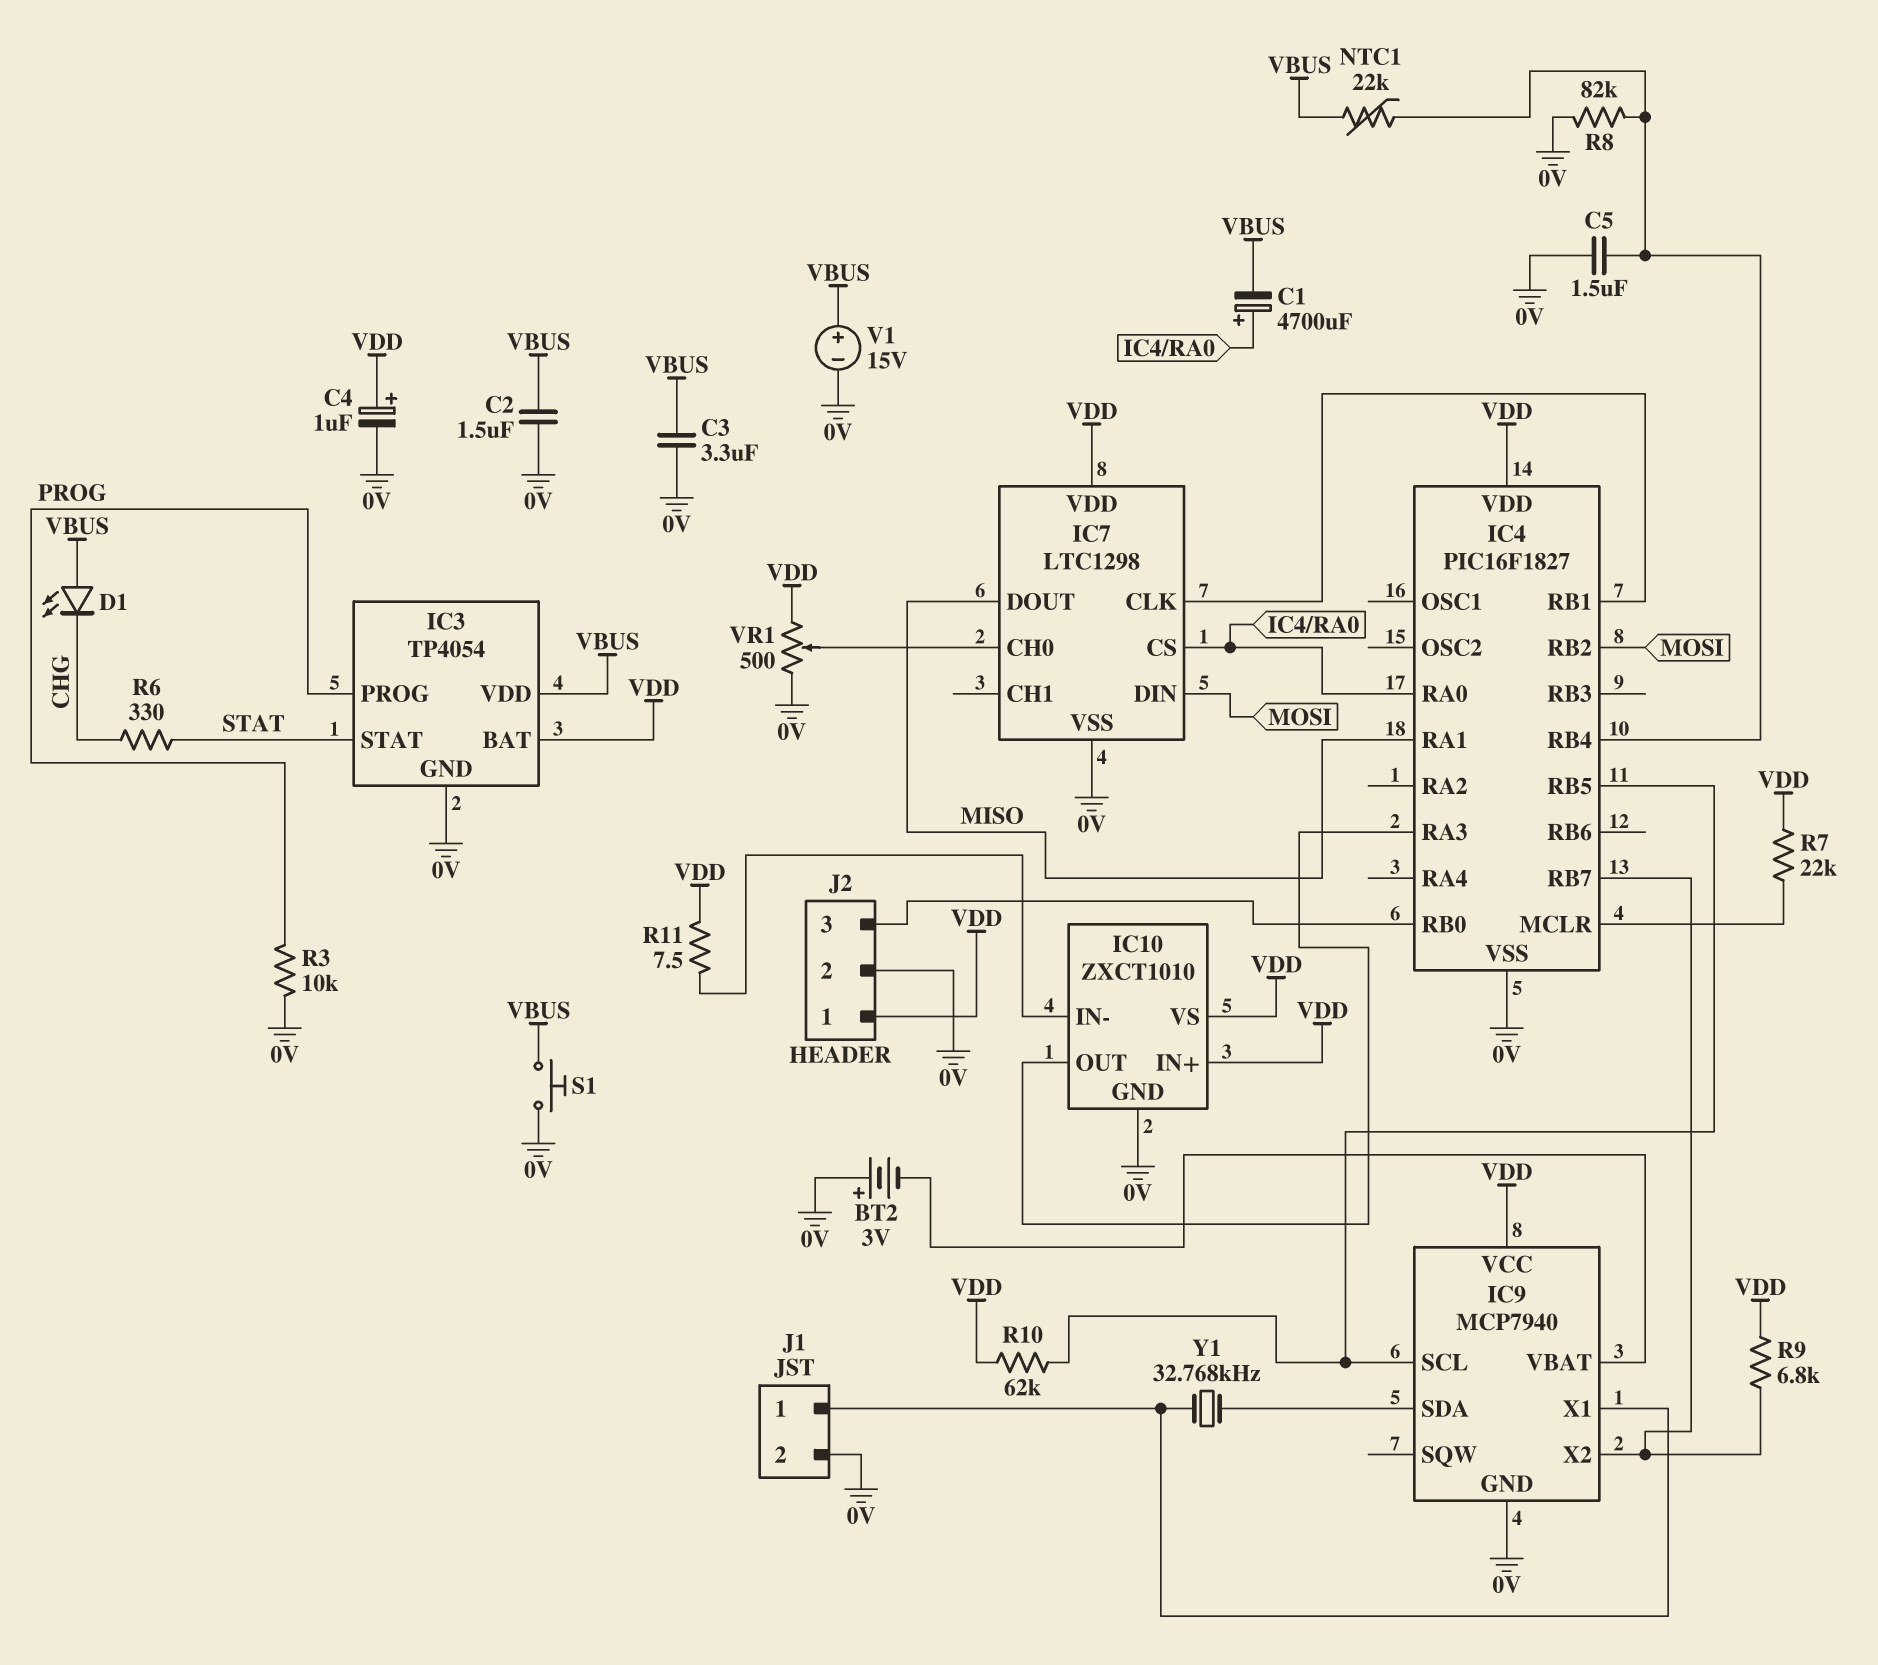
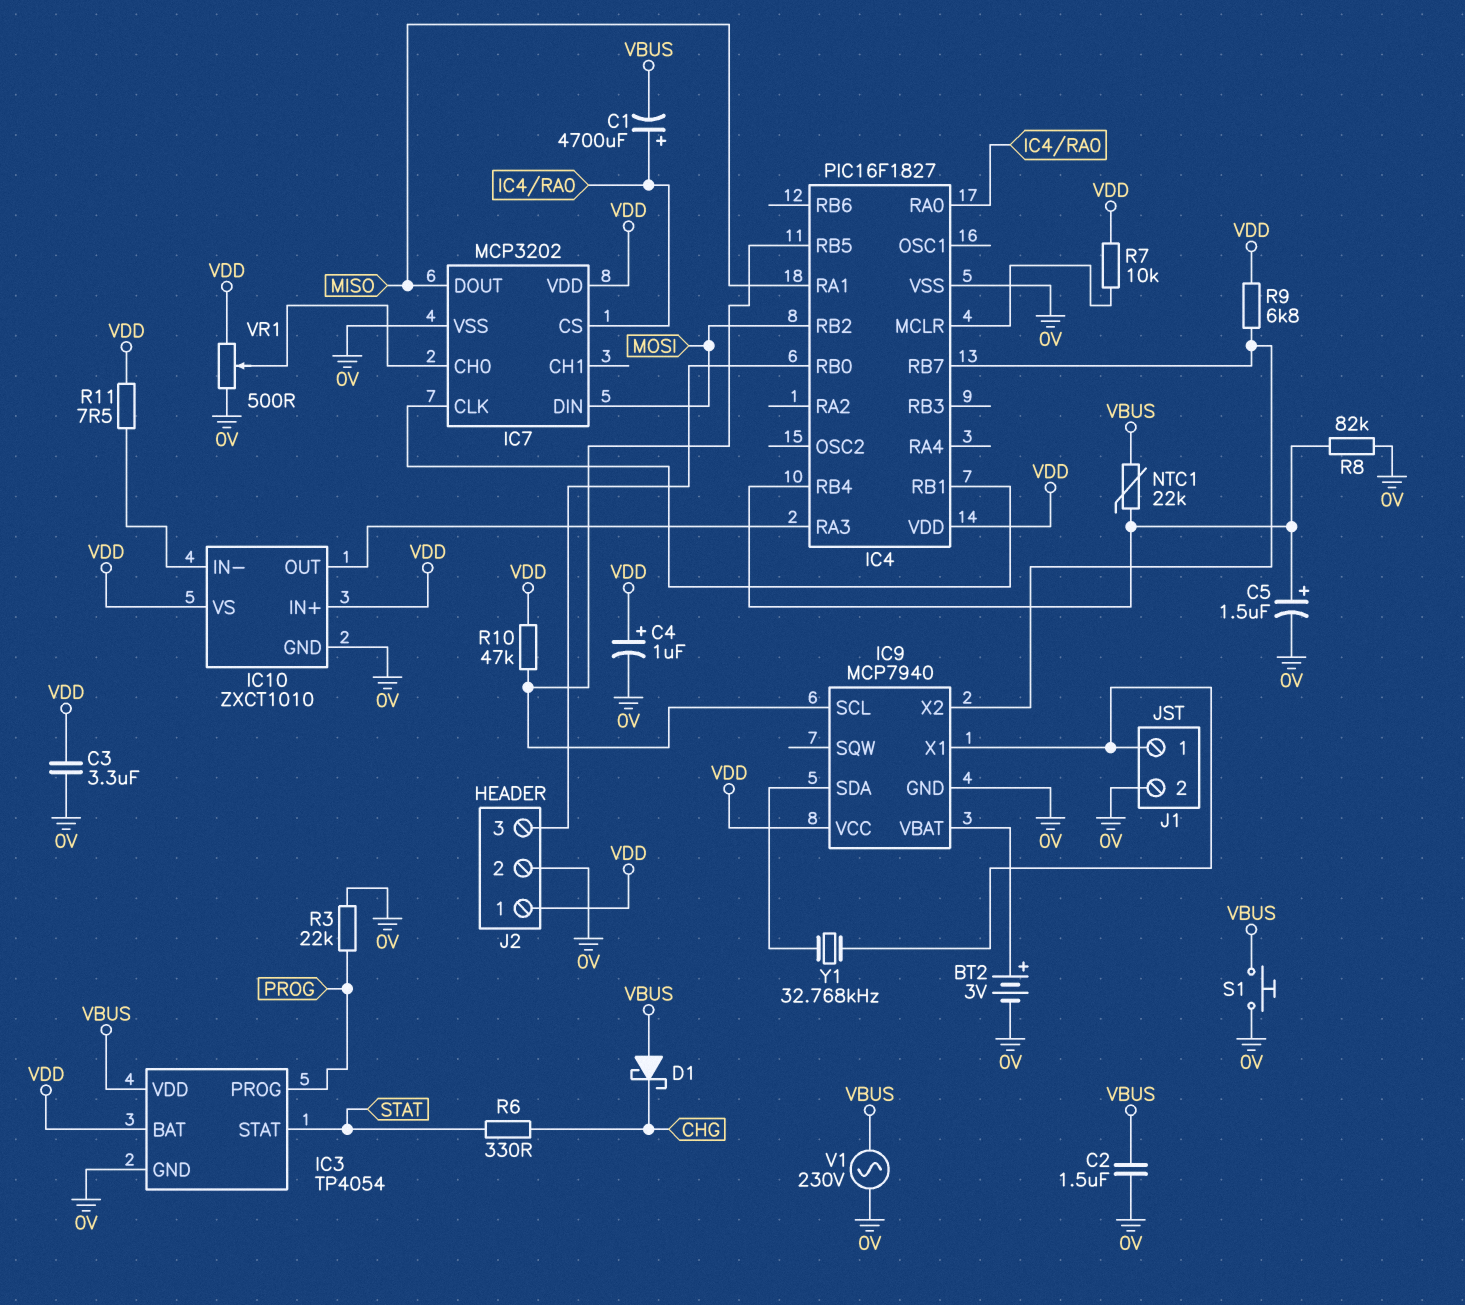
BT2: 3V (plus 0V, minus IC9/VBAT) -> 3V (plus IC9/VBAT, minus 0V)
C3: 3.3uF (0V, VBUS) -> 3.3uF (0V, VDD)
C5: 1.5uF (0V, IC4/RB4) -> 1.5uF (plus IC4/RB4, minus 0V)
D1: LED (A VBUS, K CHG) -> schottky (A VBUS, K CHG)
IC7: LTC1298 -> MCP3202
R3: 10k (0V, PROG) -> 22k (0V, PROG)
R7: 22k (IC4/MCLR, VDD) -> 10k (IC4/MCLR, VDD)
R10: 62k (IC4/RB5, VDD) -> 47k (IC4/RB5, VDD)
V1: 15V (plus VBUS, minus 0V) -> AC 230V (0V, VBUS)

